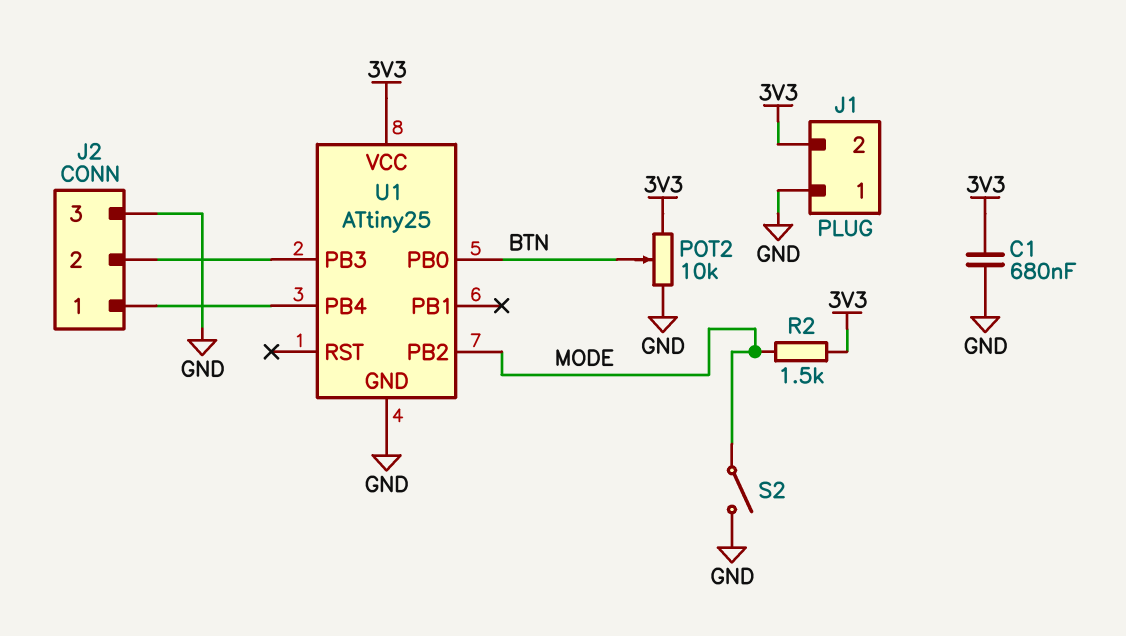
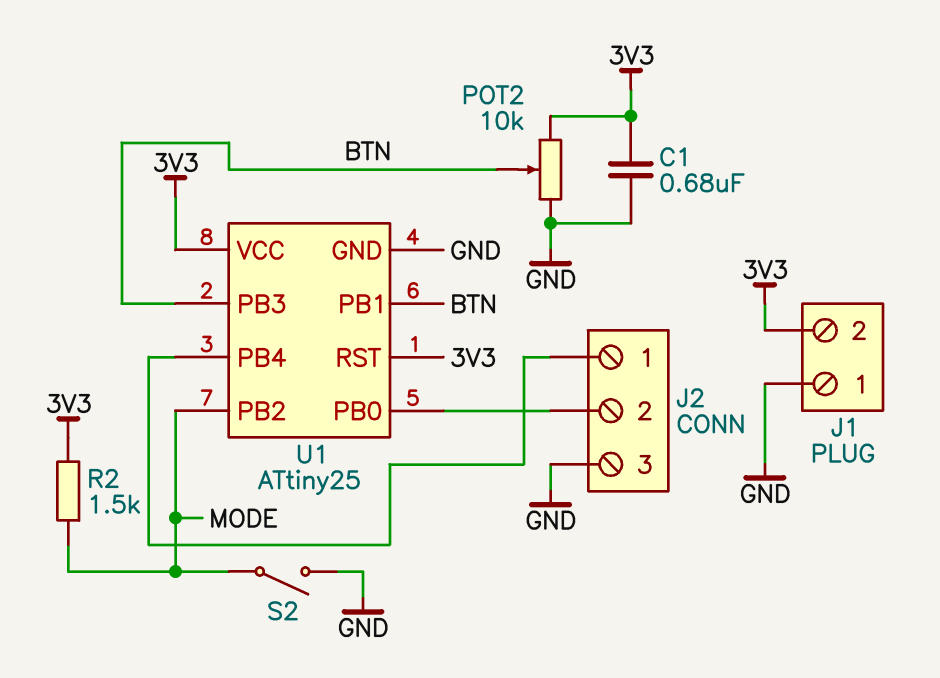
U1 pin PB0: BTN -> J2/2
U1 pin PB1: none -> BTN
U1 pin PB3: J2/2 -> BTN
U1 pin RST: none -> 3V3

